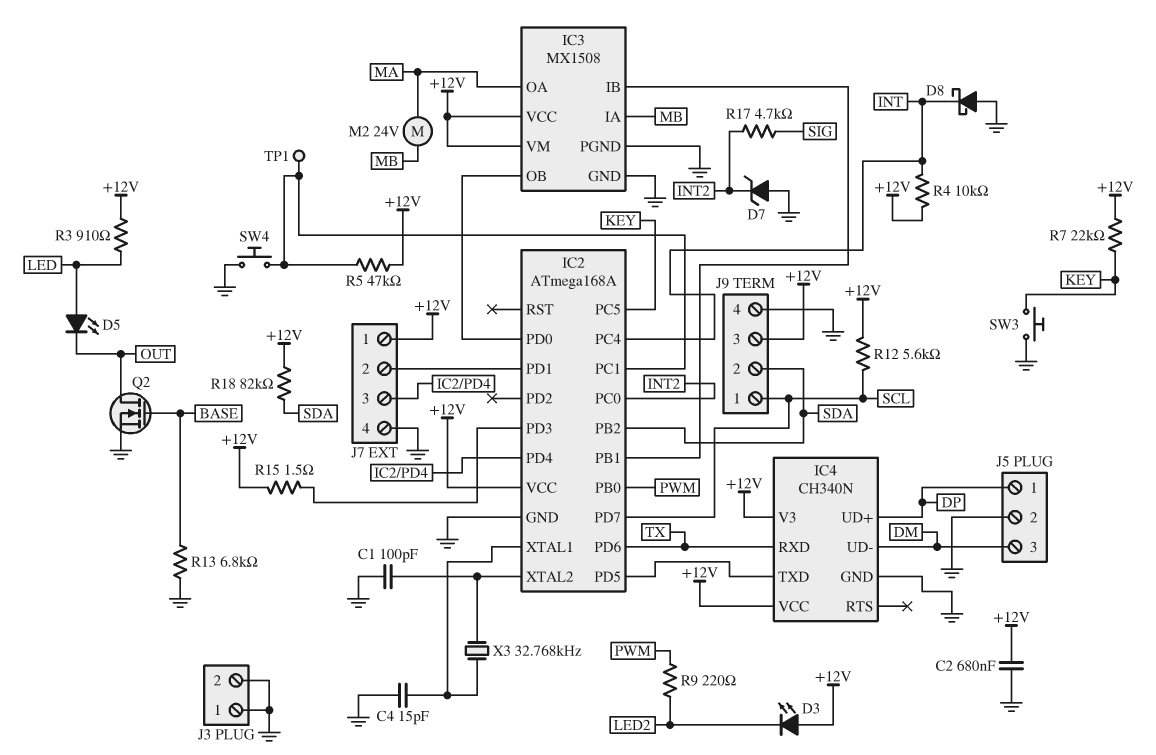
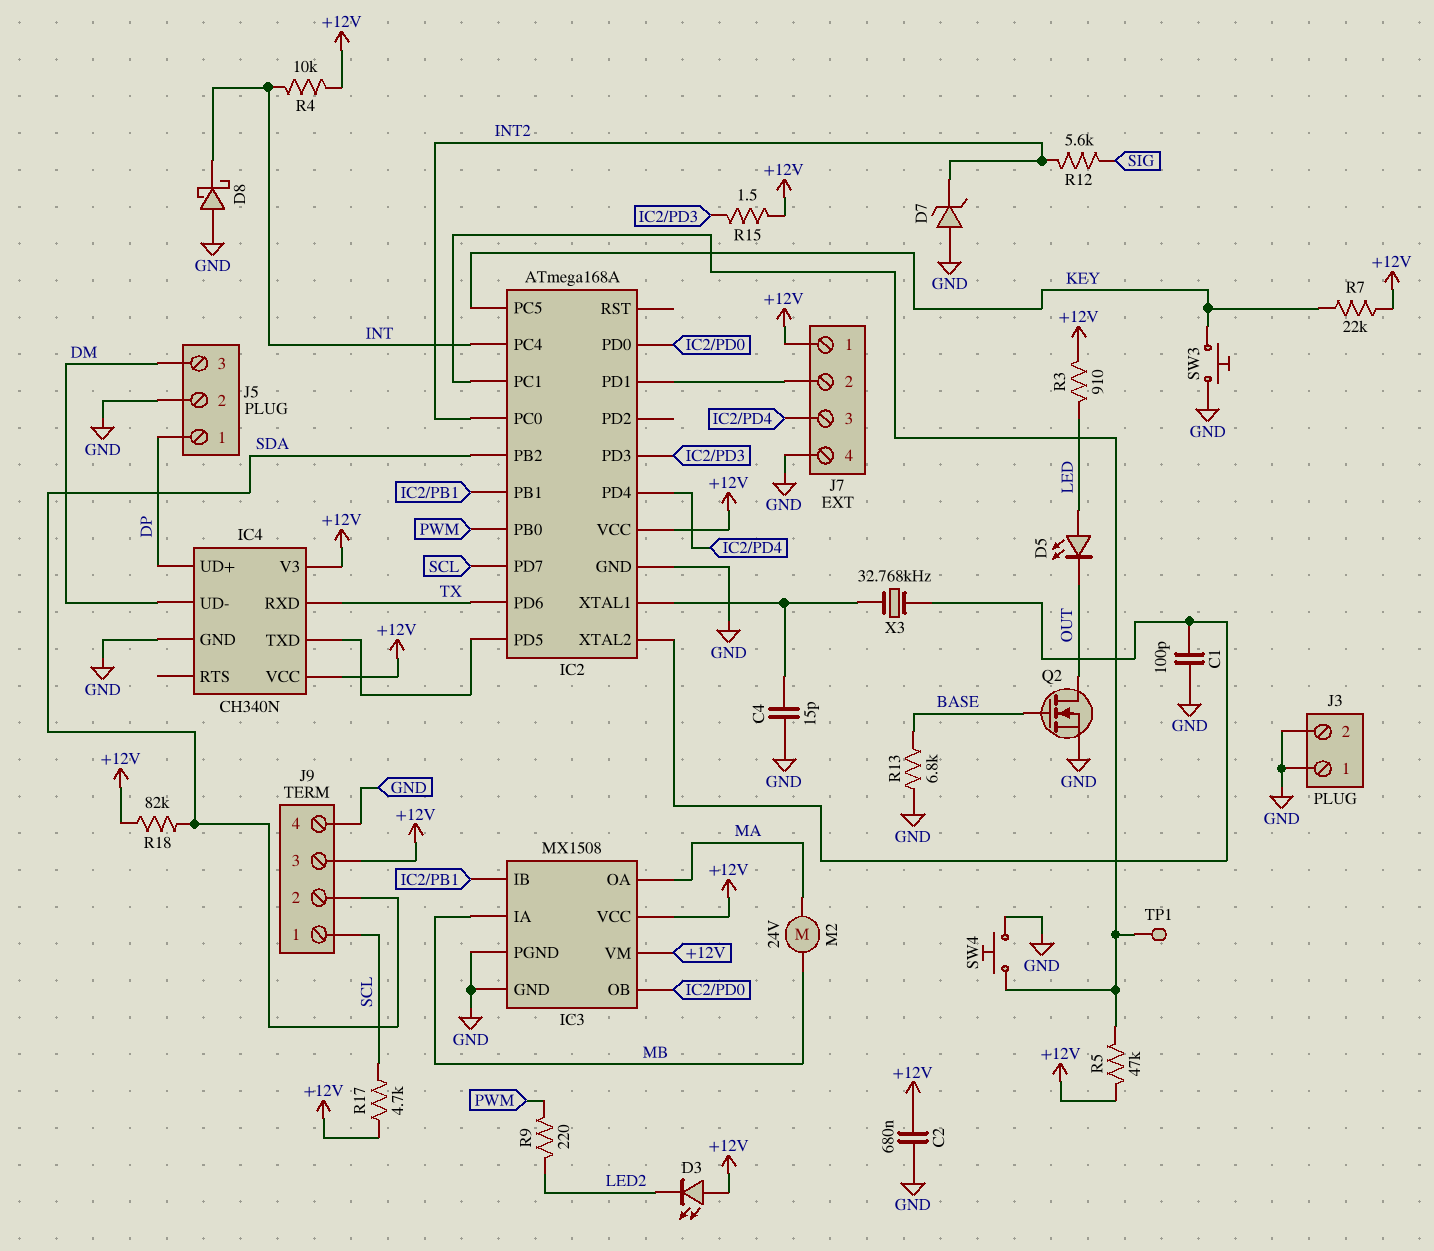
R12: 5.6k (+12V, SCL) -> 5.6k (INT2, SIG)
R17: 4.7k (INT2, SIG) -> 4.7k (+12V, SCL)

